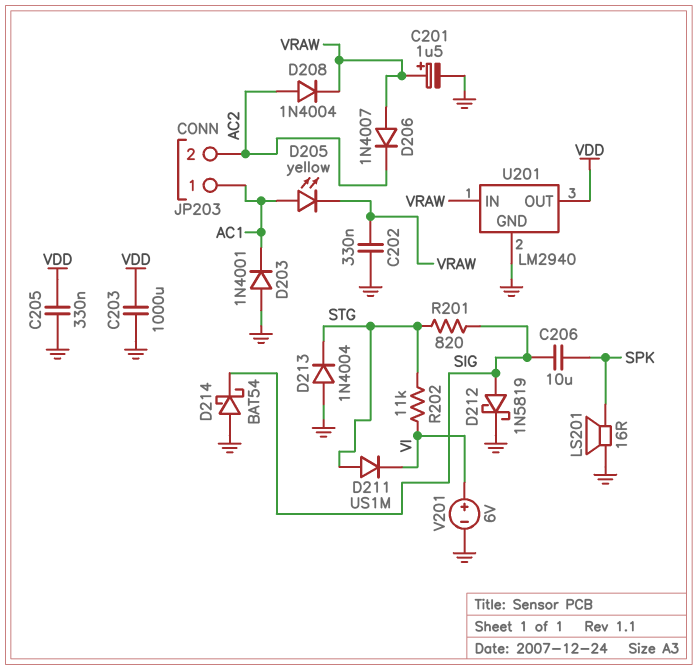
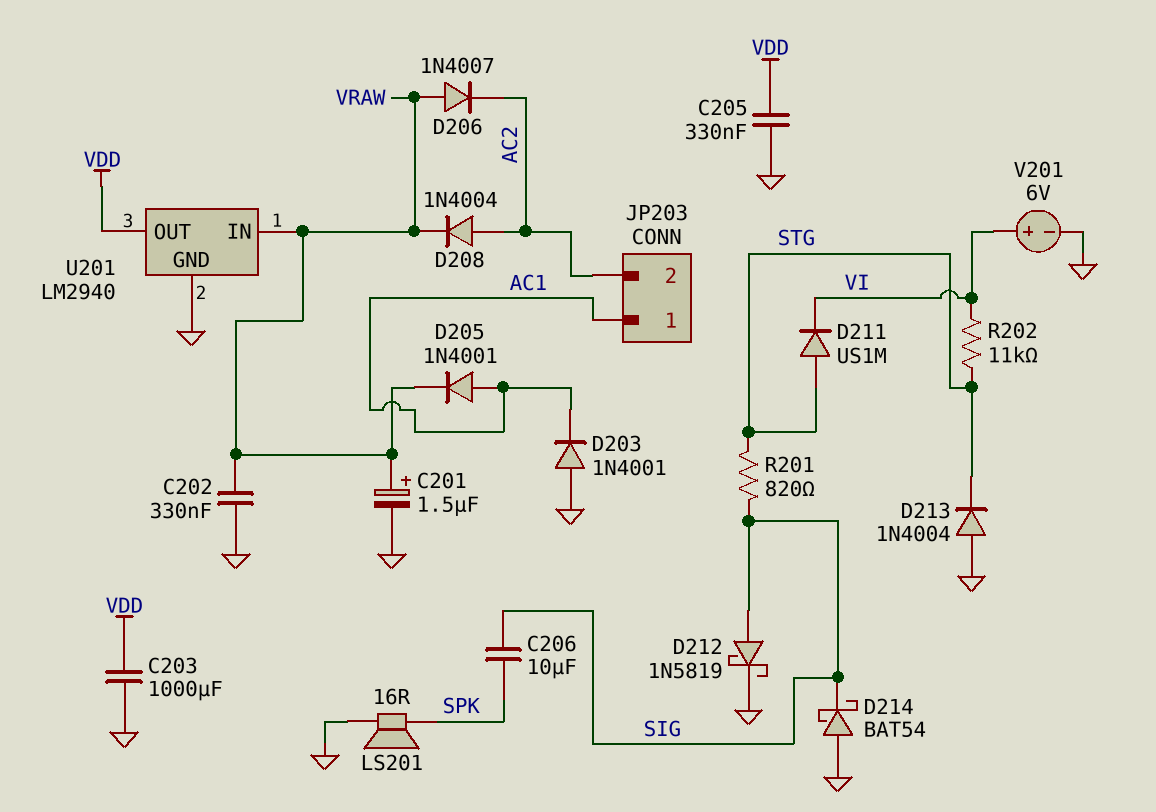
D205: LED yellow (A AC1, K VRAW) -> diode 1N4001 (A AC1, K VRAW)

